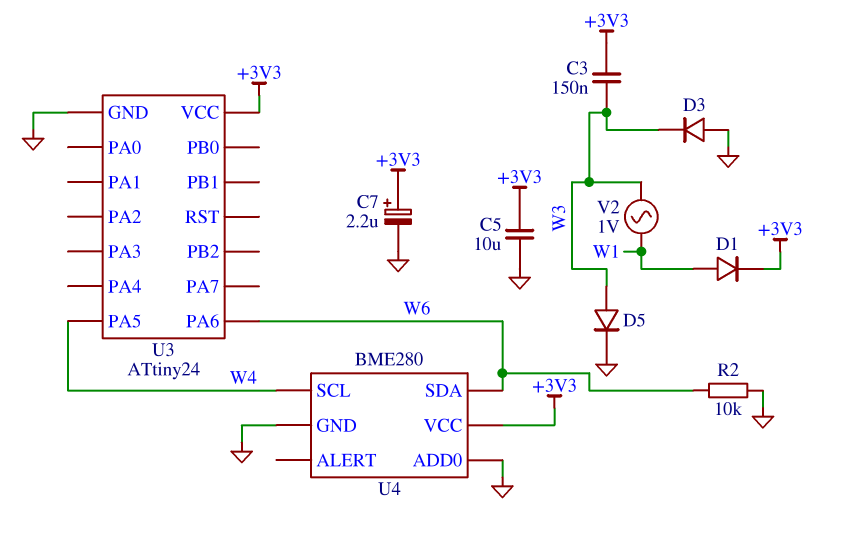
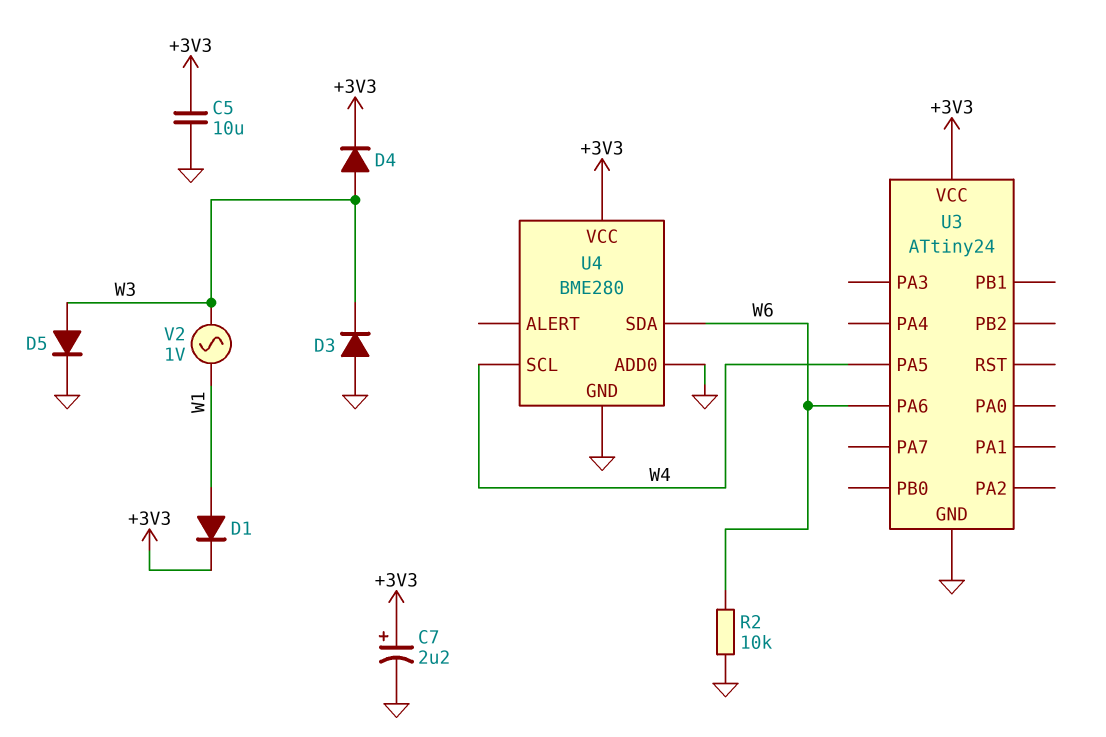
C3: 150nF (+3V3, W3) -> none
D4: none -> diode (A W3, K +3V3)

